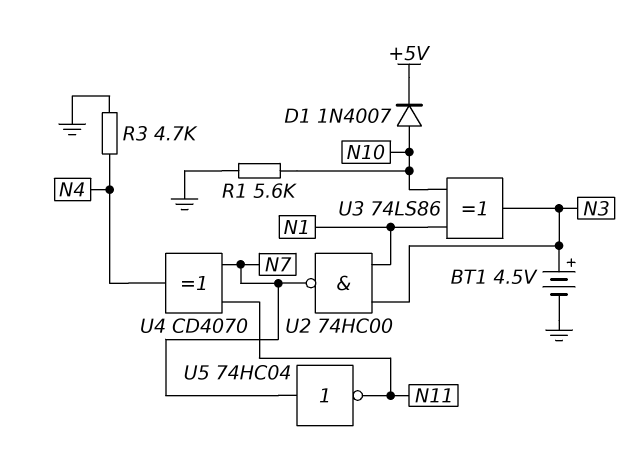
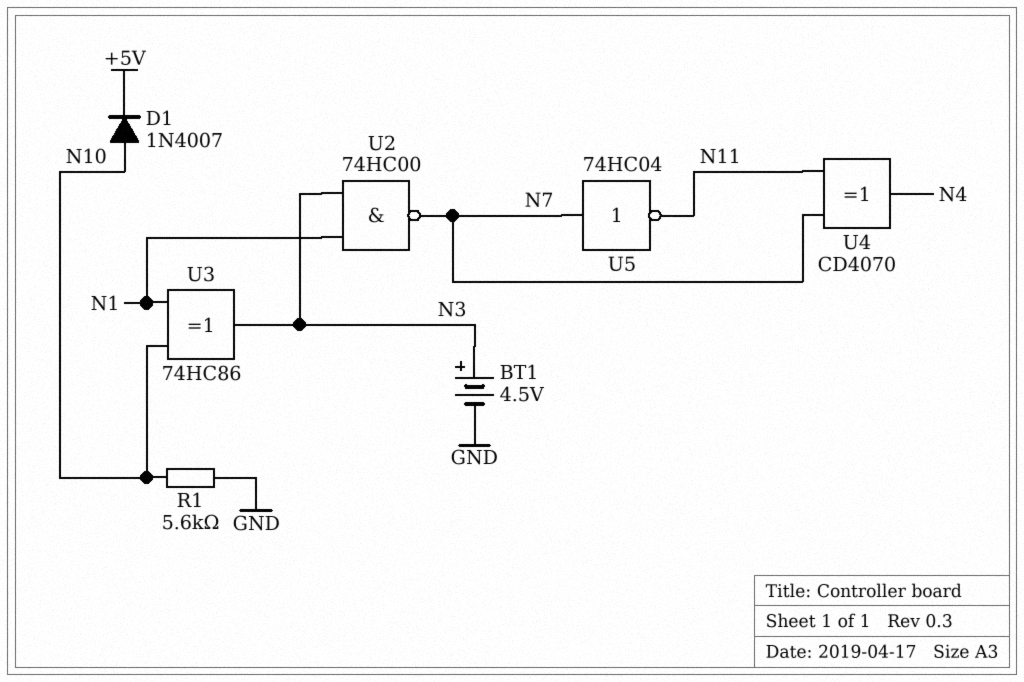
R3: 4.7k (GND, N4) -> none
U3: XOR 74LS86 (in N1, in N10, out N3) -> XOR 74HC86 (in N1, in N10, out N3)

